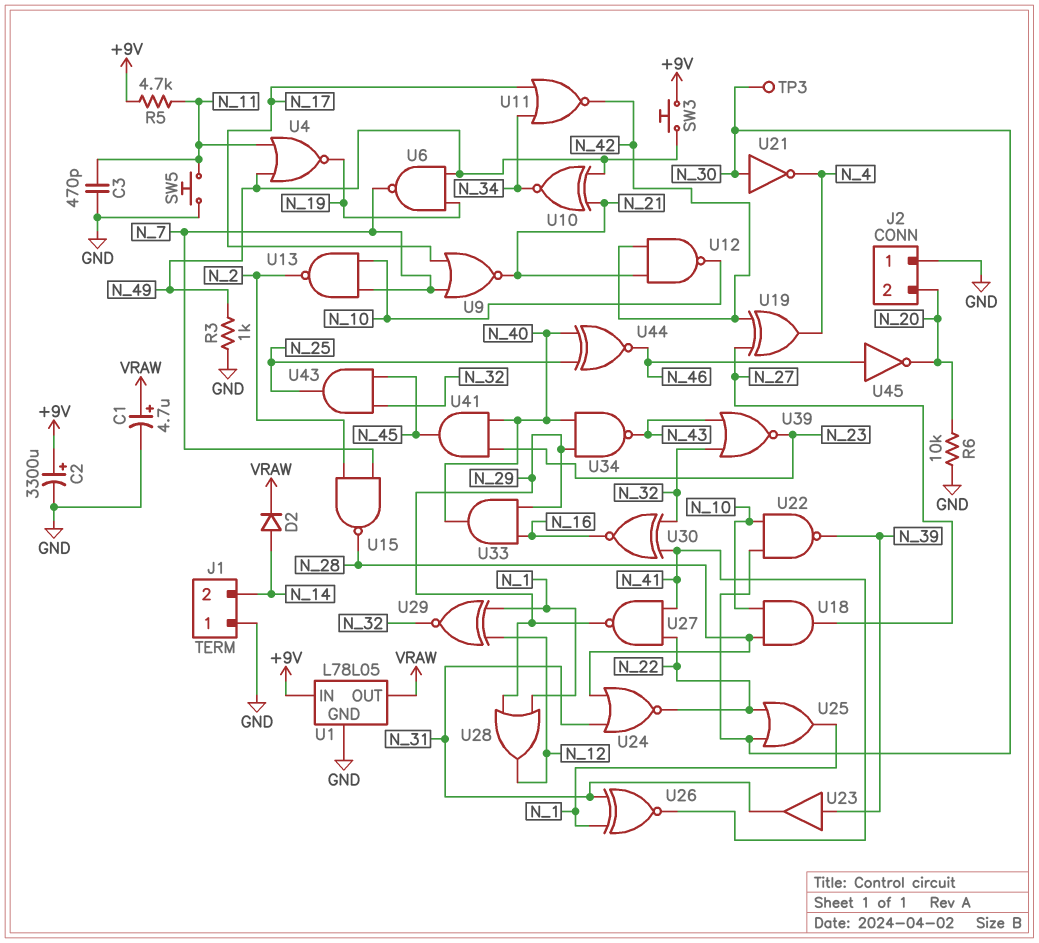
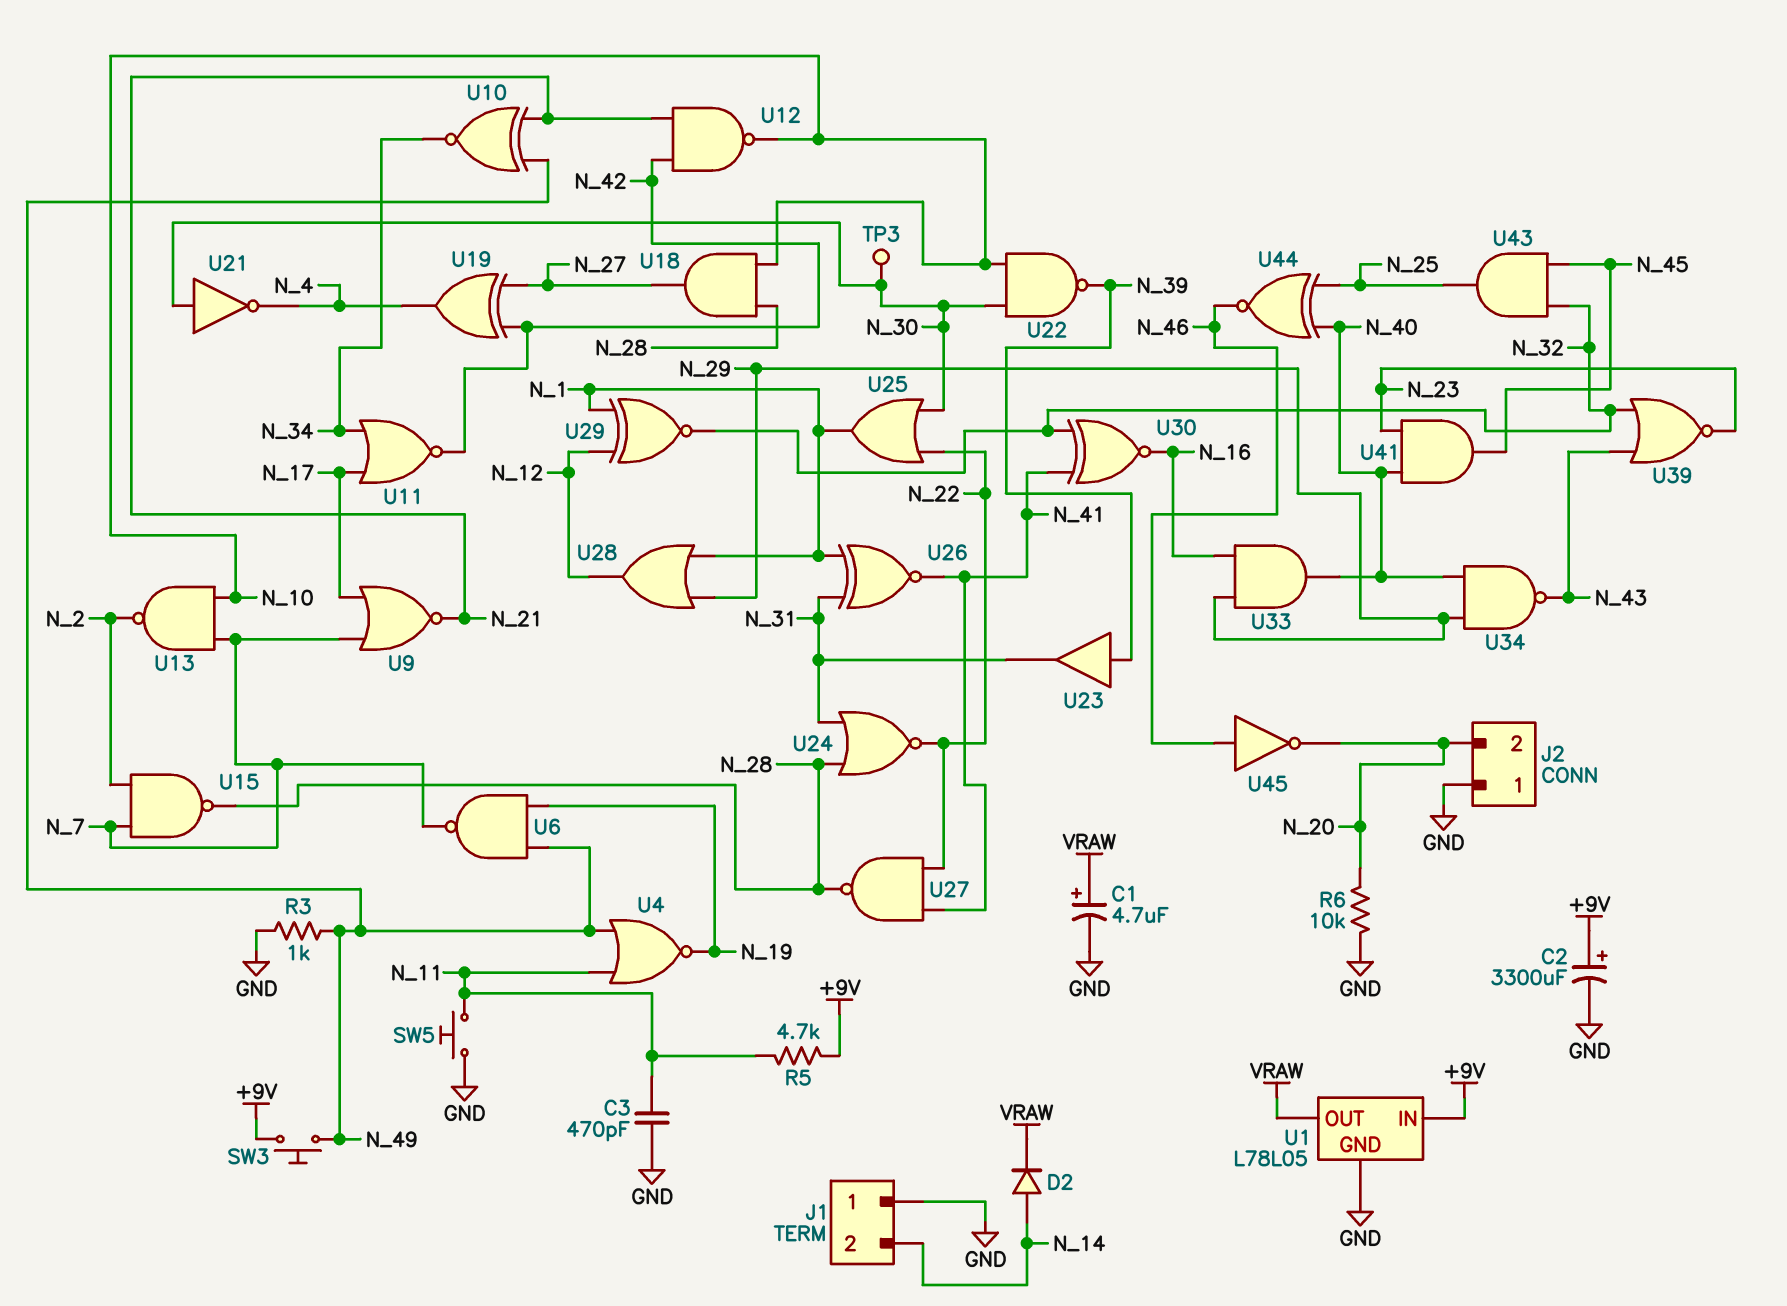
U27: NAND (in N_22, in N_41, out N_29) -> NAND (in N_22, in N_41, out N_28)

